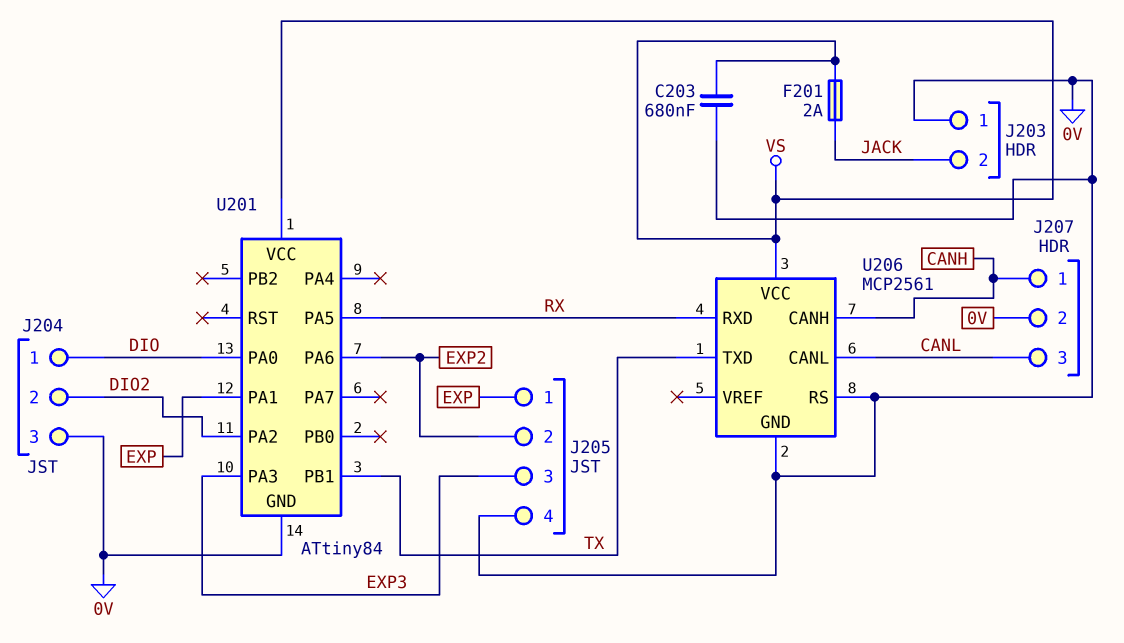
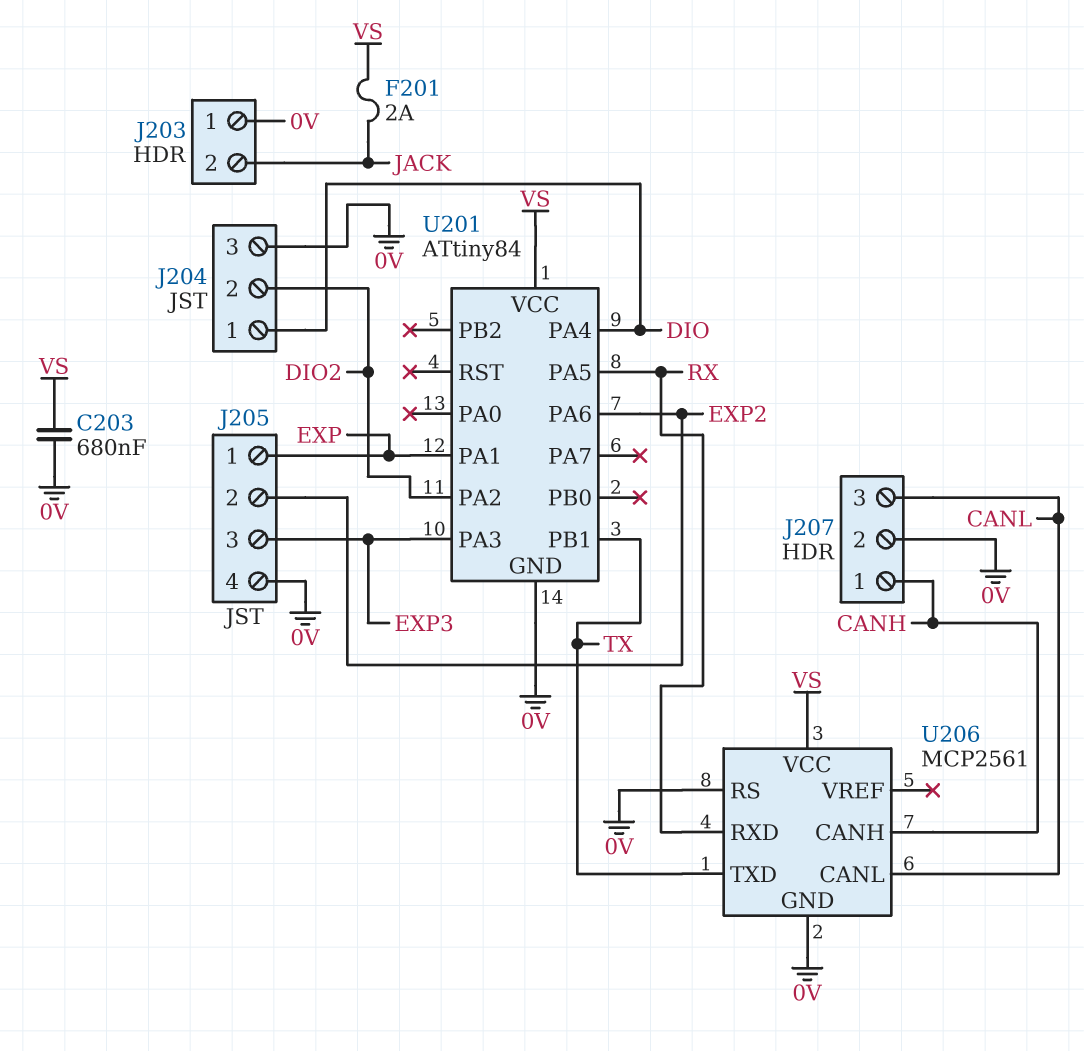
U201 pin PA0: DIO -> none
U201 pin PA4: none -> DIO

